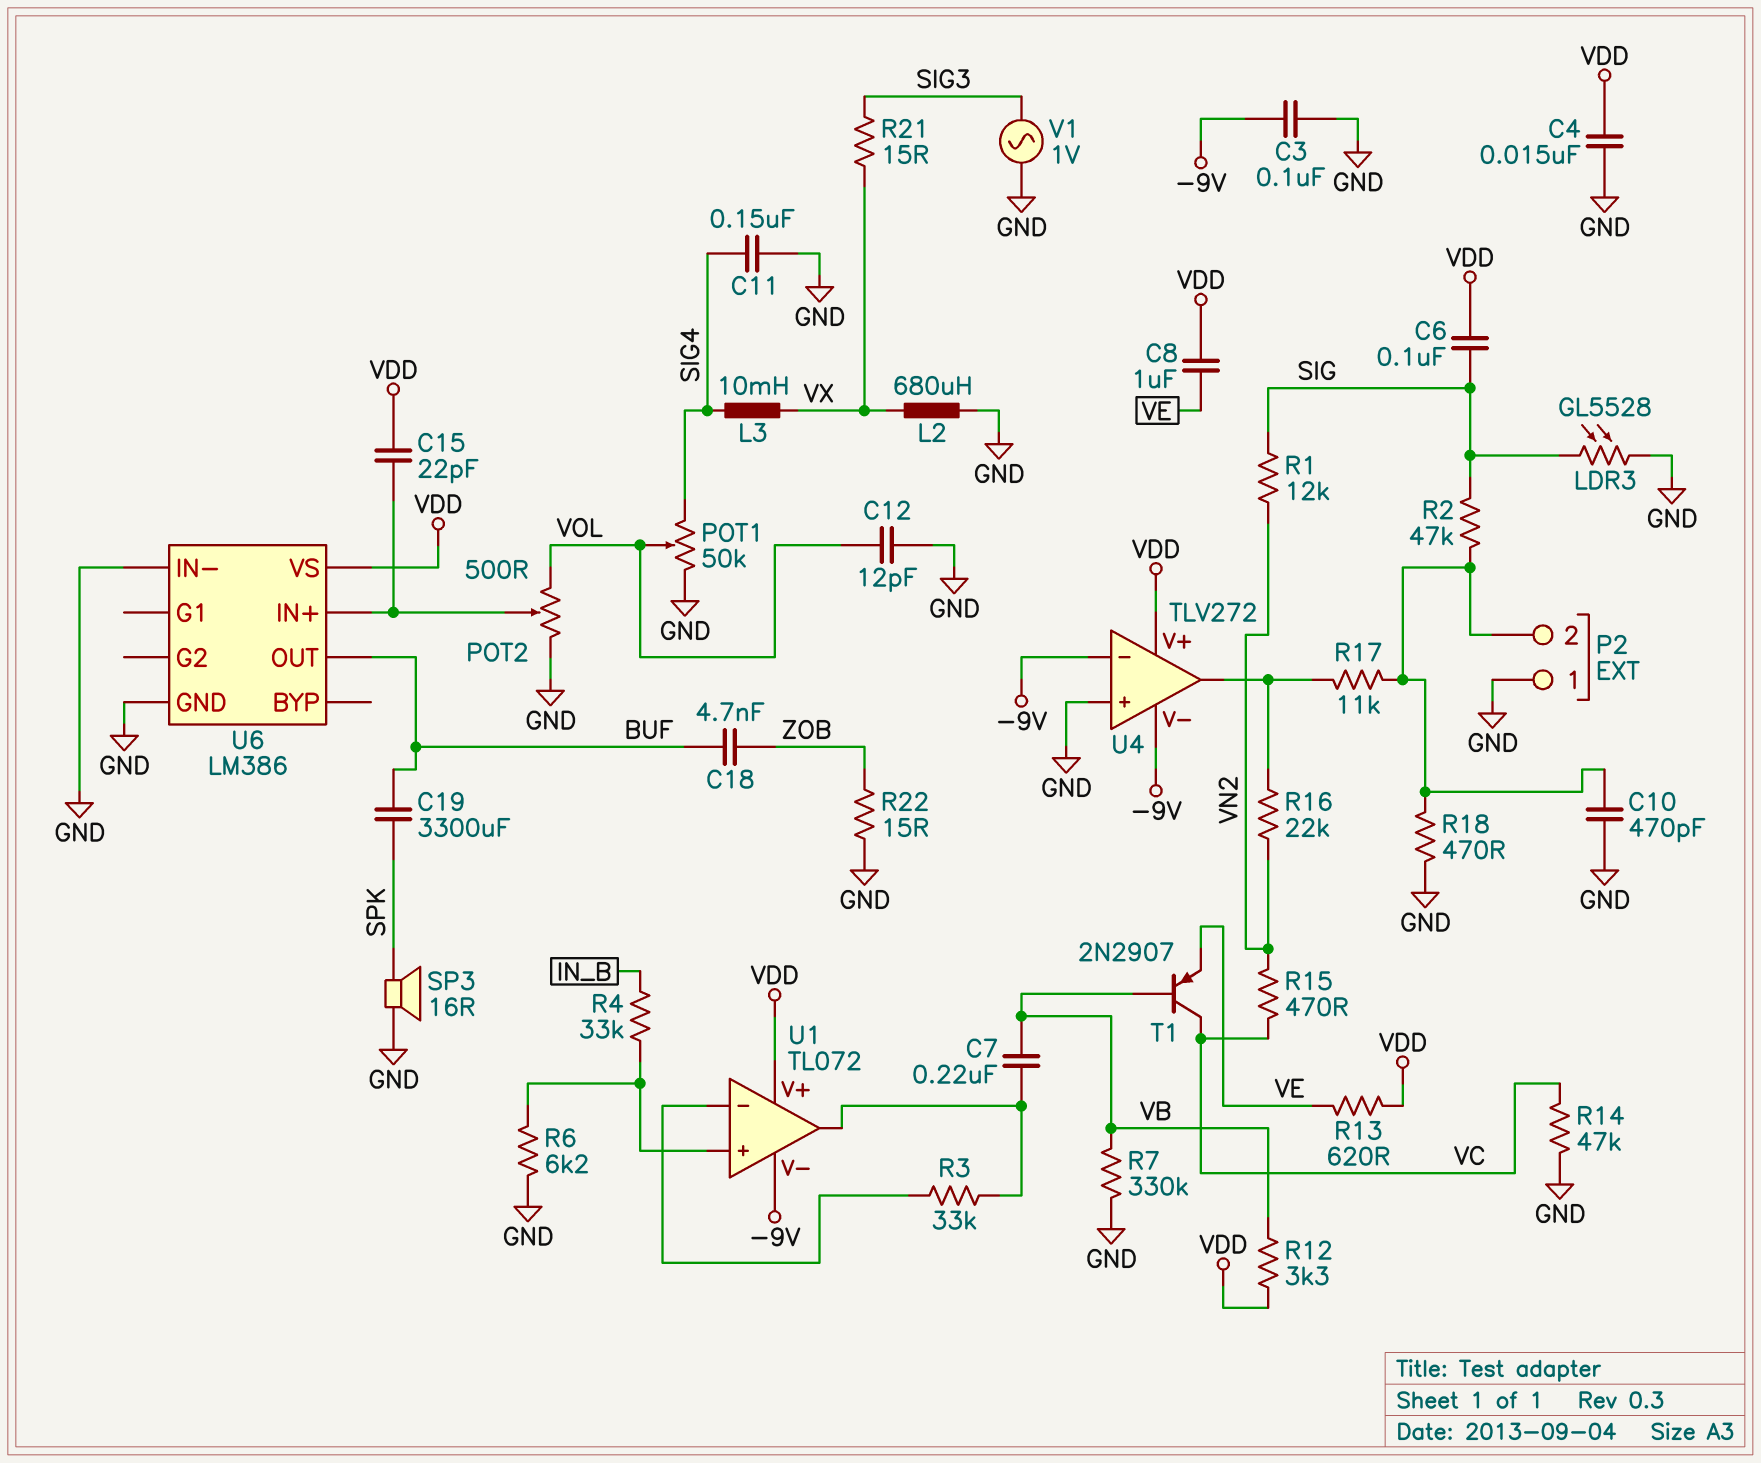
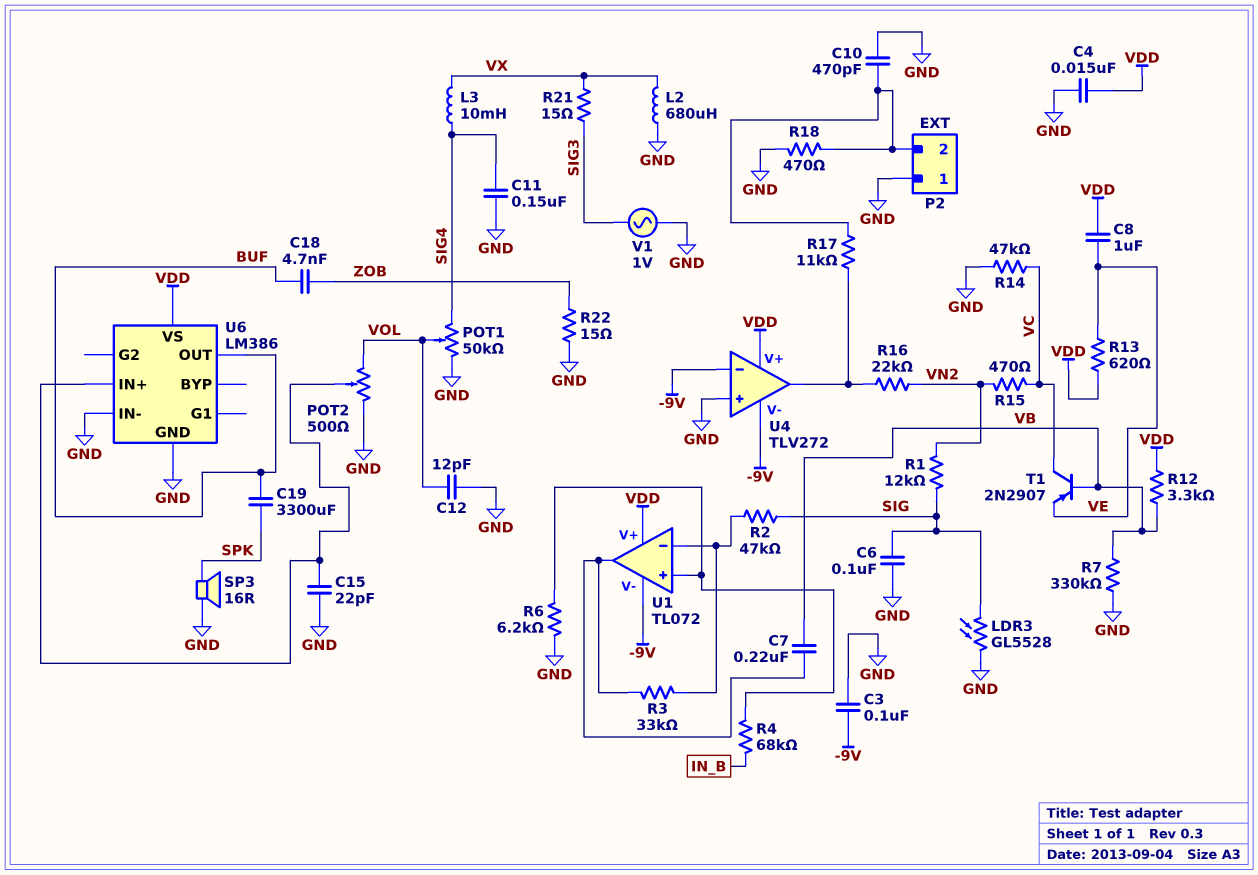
C6: 100nF (SIG, VDD) -> 100nF (GND, SIG)
C15: 22pF (U6/IN+, VDD) -> 22pF (GND, U6/IN+)
R2: 47k (P2/2, SIG) -> 47k (SIG, U1/in-)
R4: 33k (IN_B, U1/in+) -> 68k (IN_B, U1/in+)

